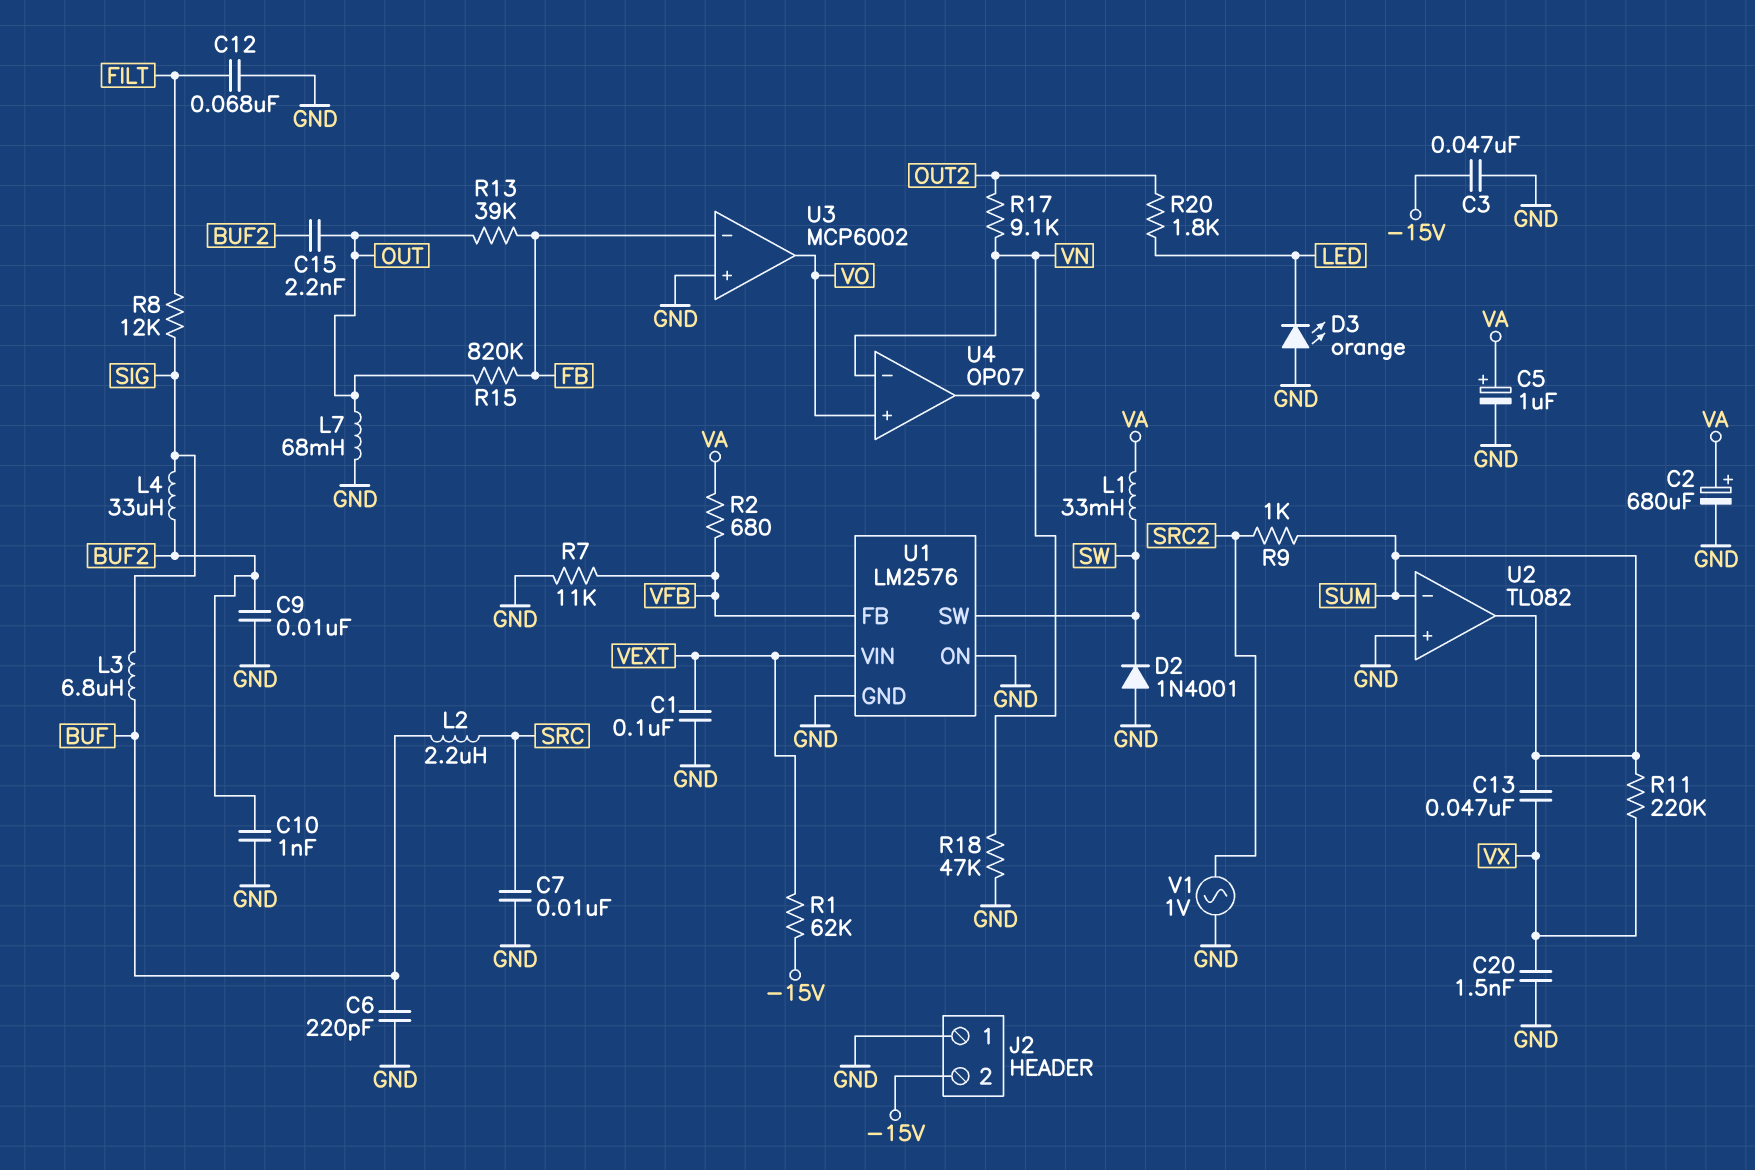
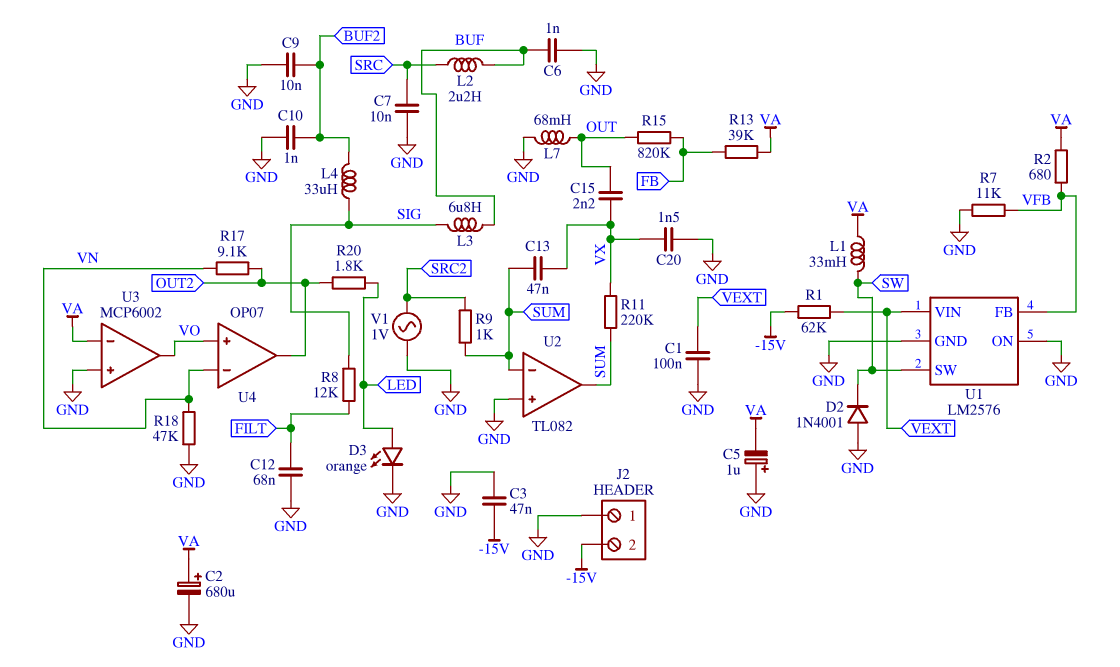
C5: 1uF (plus VA, minus GND) -> 1uF (plus GND, minus VA)
C6: 220pF (BUF, GND) -> 1nF (BUF, GND)
C15: 2.2nF (BUF2, OUT) -> 2.2nF (OUT, VX)
D3: LED orange (A GND, K LED) -> LED orange (A LED, K GND)
R13: 39k (FB, OUT) -> 39k (FB, VA)
U3 pin in-: FB -> VA
U4 pin out: VN -> OUT2

